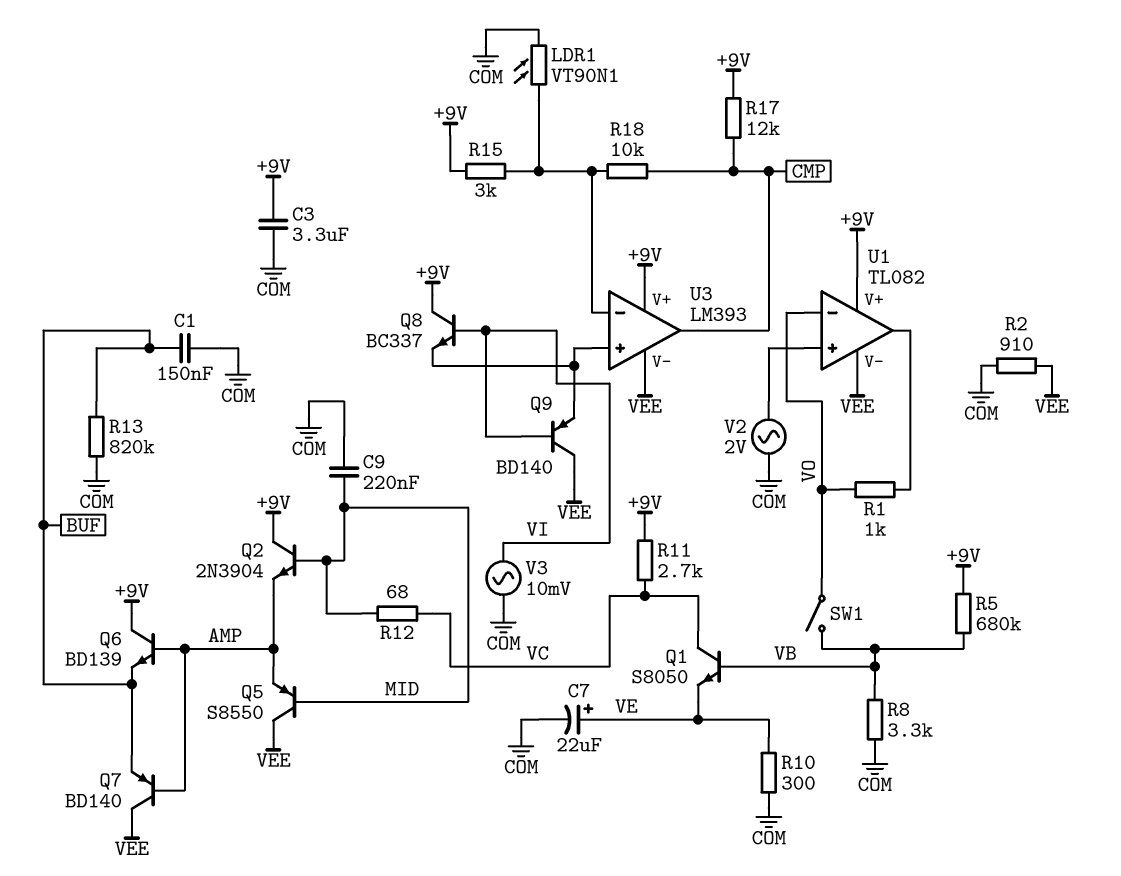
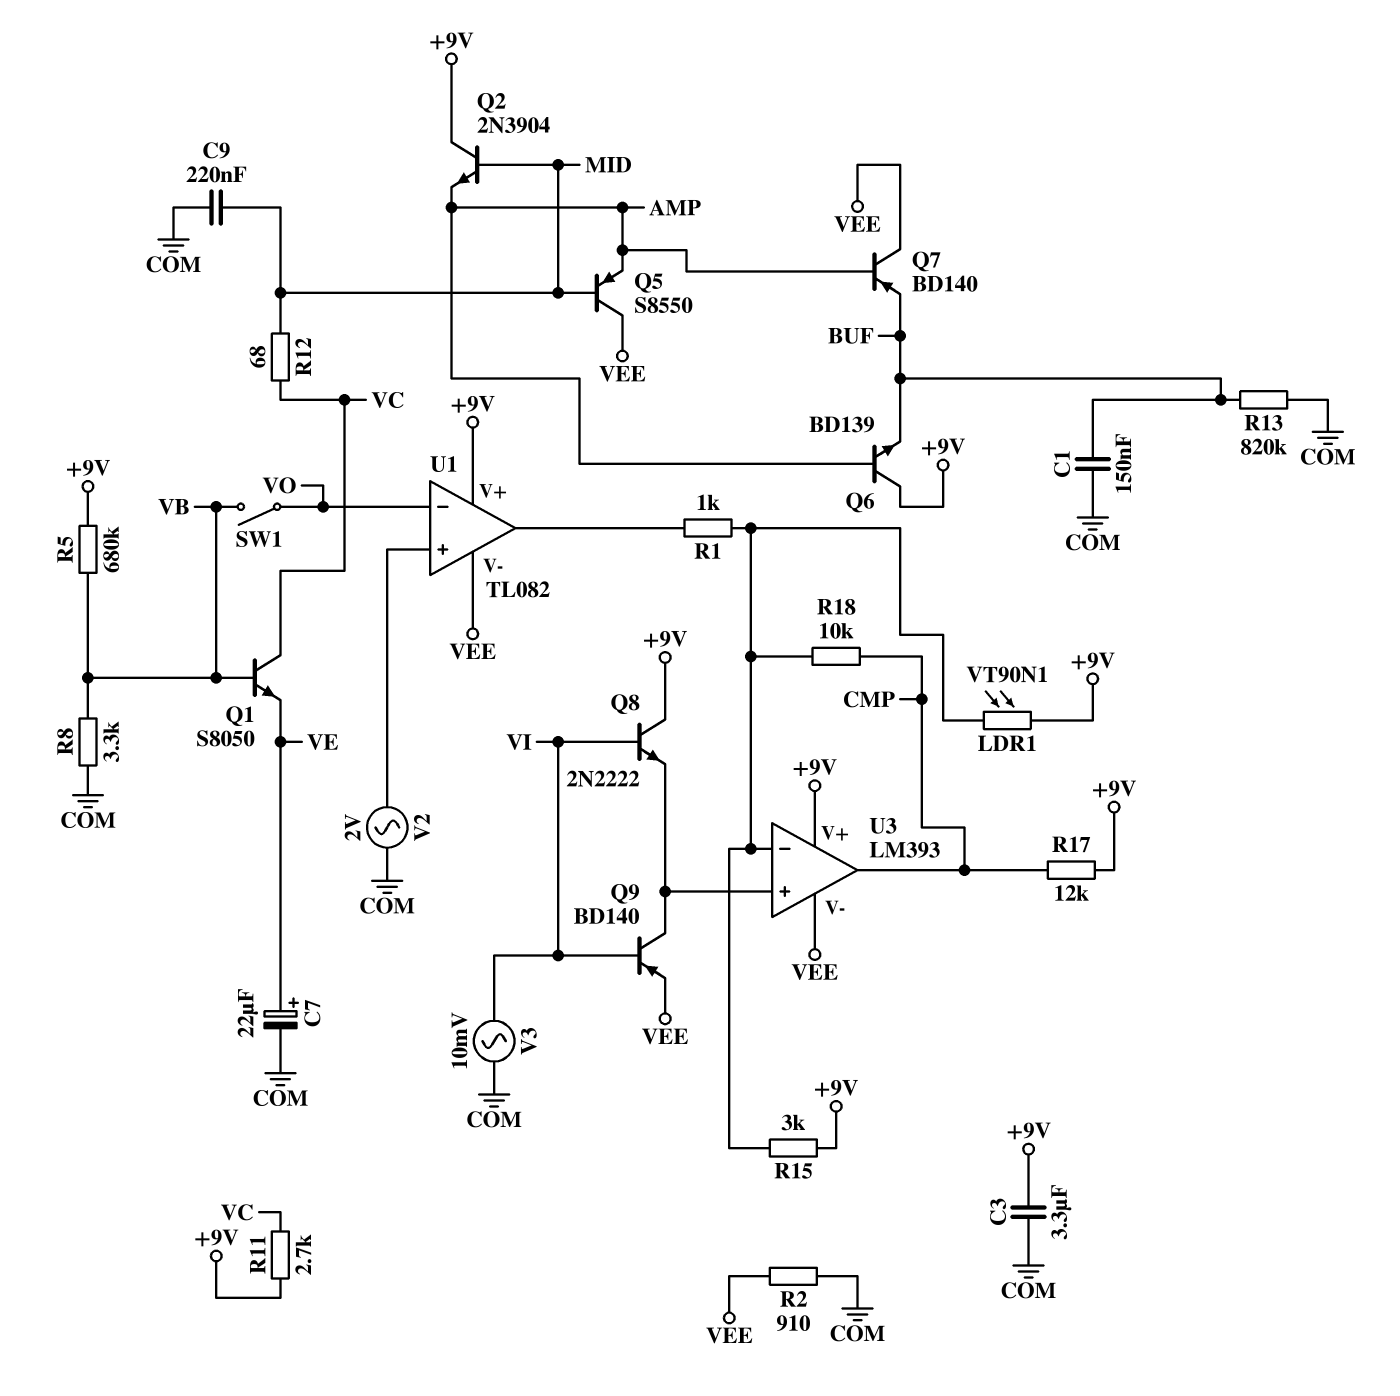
LDR1: VT90N1 (COM, U3/in-) -> VT90N1 (+9V, U3/in-)
Q8: NPN BC337 (B VI, C +9V, E U3/in+) -> NPN 2N2222 (B VI, C +9V, E U3/in+)
Q9: PNP BD140 (B VI, C VEE, E U3/in+) -> PNP BD140 (B VI, C U3/in+, E VEE)
R1: 1k (U1/out, VO) -> 1k (U1/out, U3/in-)
R10: 300 (COM, VE) -> none

